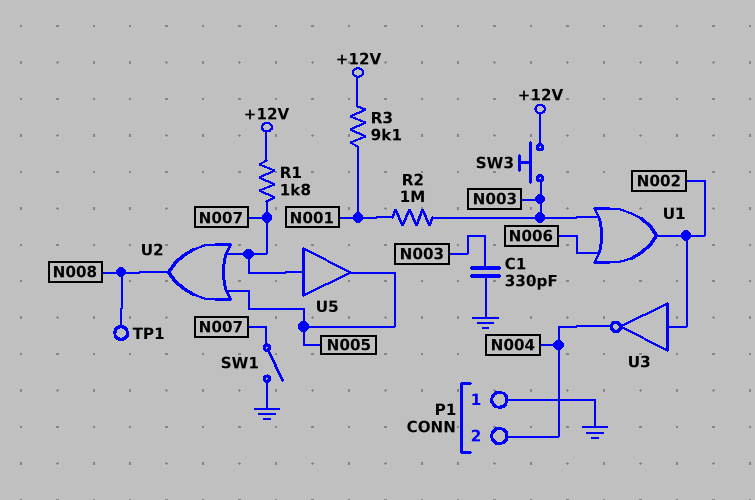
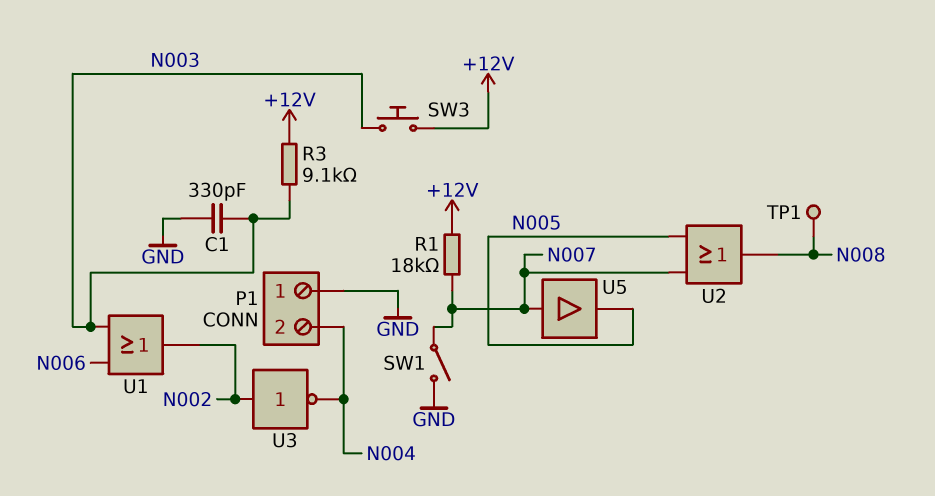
R1: 1.8k (+12V, N007) -> 18k (+12V, N007)
R2: 1M (N001, N003) -> none
R3: 9.1k (+12V, N001) -> 9.1k (+12V, N003)

